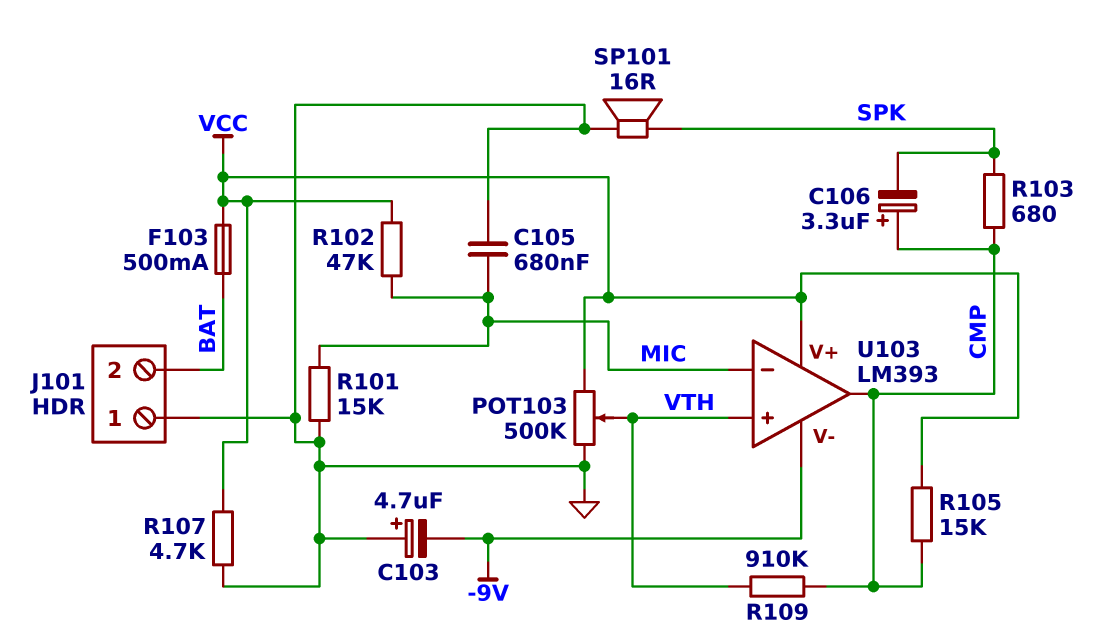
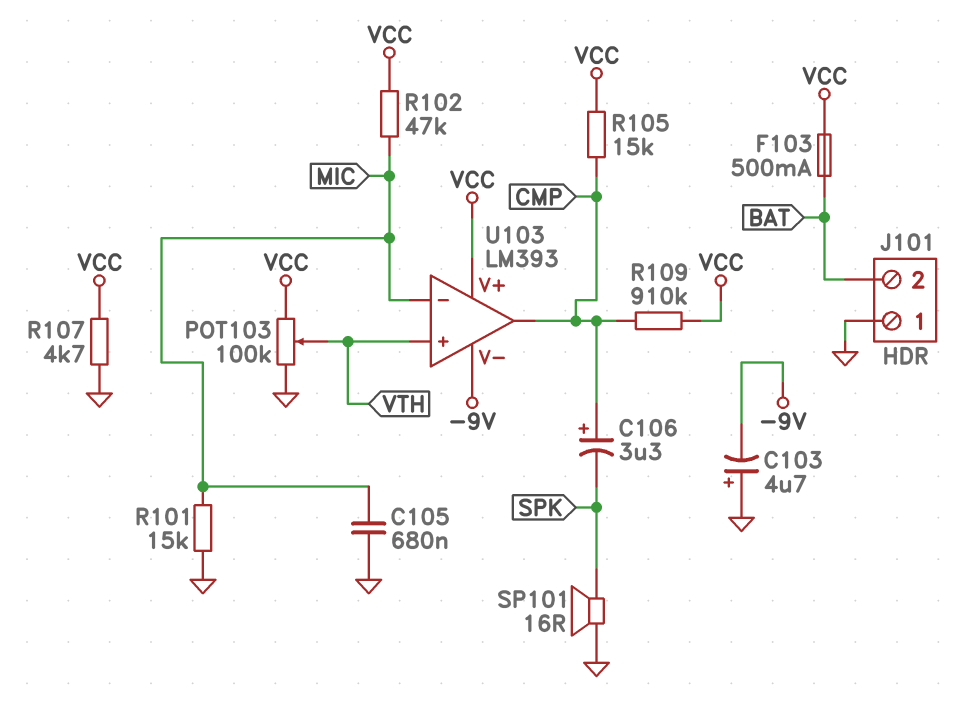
POT103: 500k (GND, VCC, wiper VTH) -> 100k (GND, VCC, wiper VTH)
R103: 680 (CMP, SPK) -> none
R109: 910k (CMP, VTH) -> 910k (CMP, VCC)

